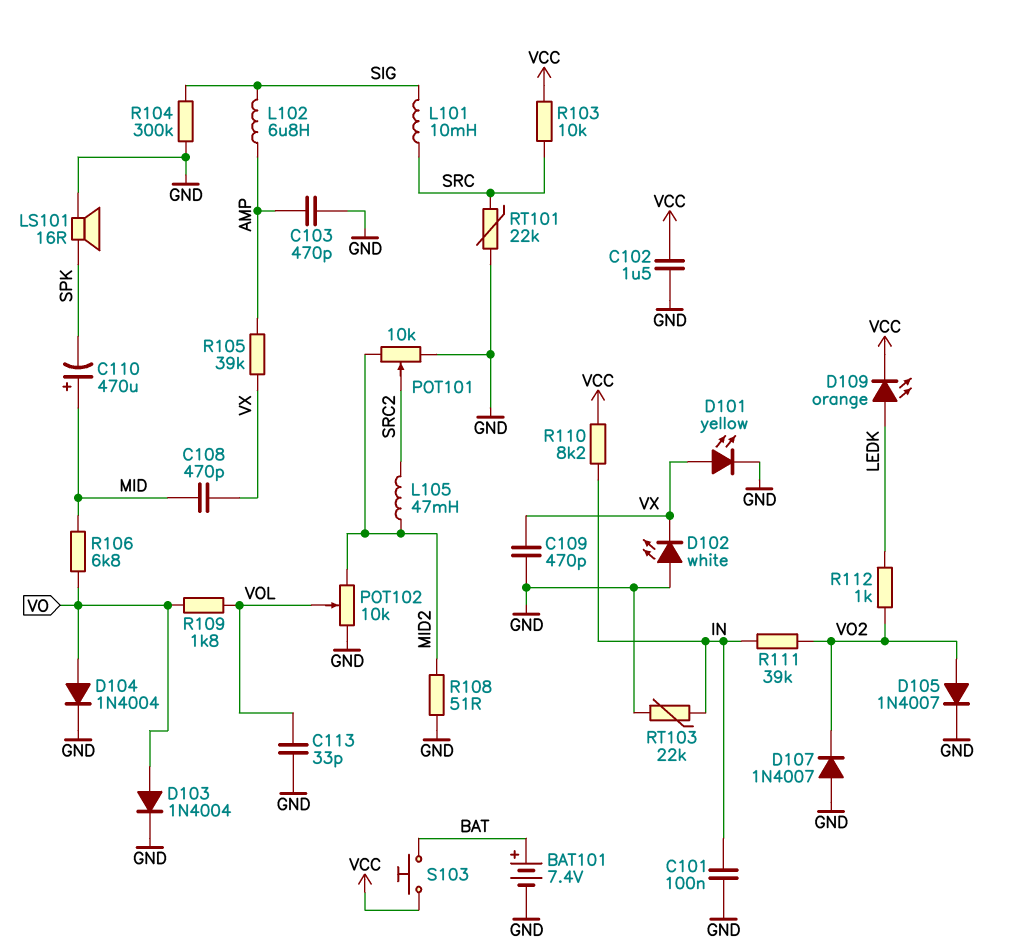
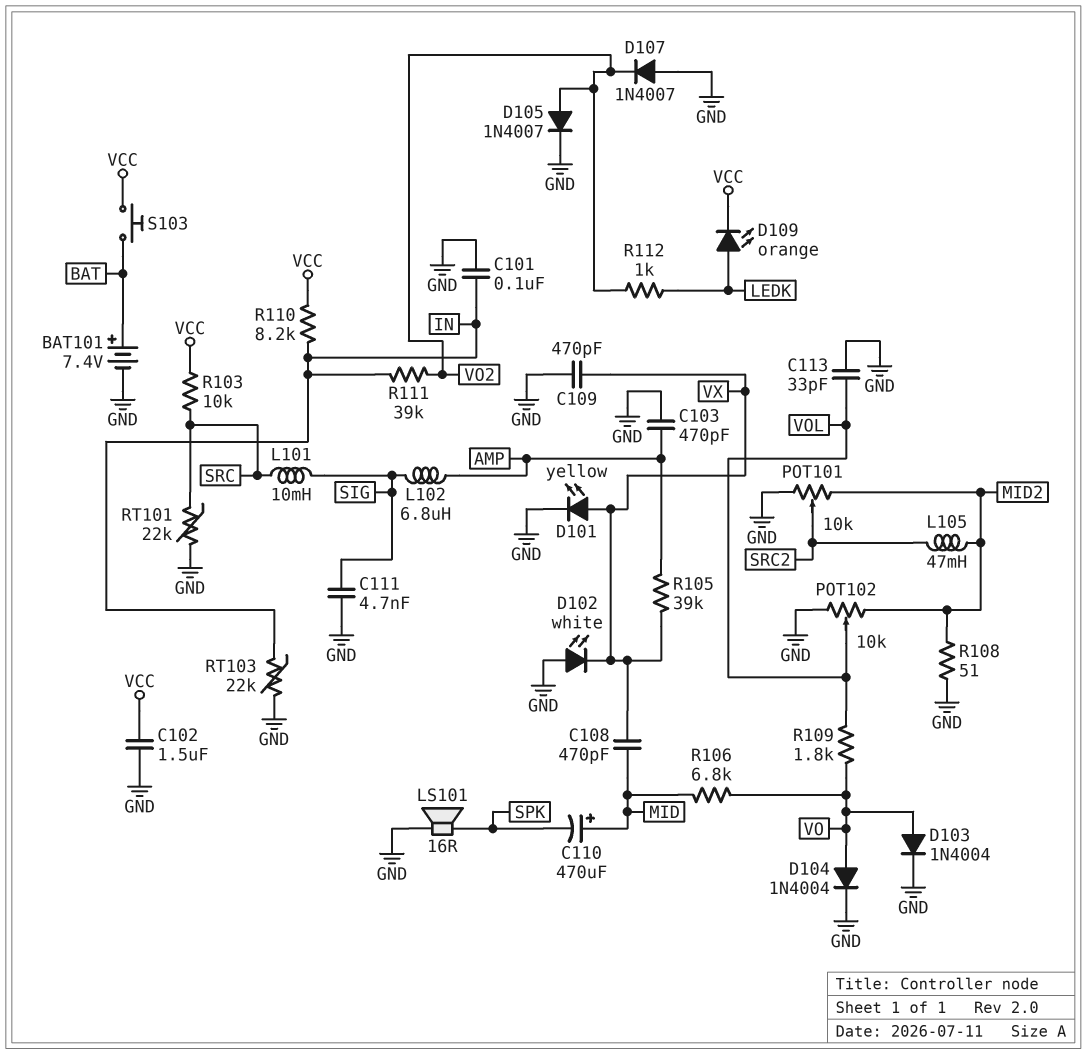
C111: none -> 4.7nF (GND, SIG)
R104: 300k (GND, SIG) -> none

